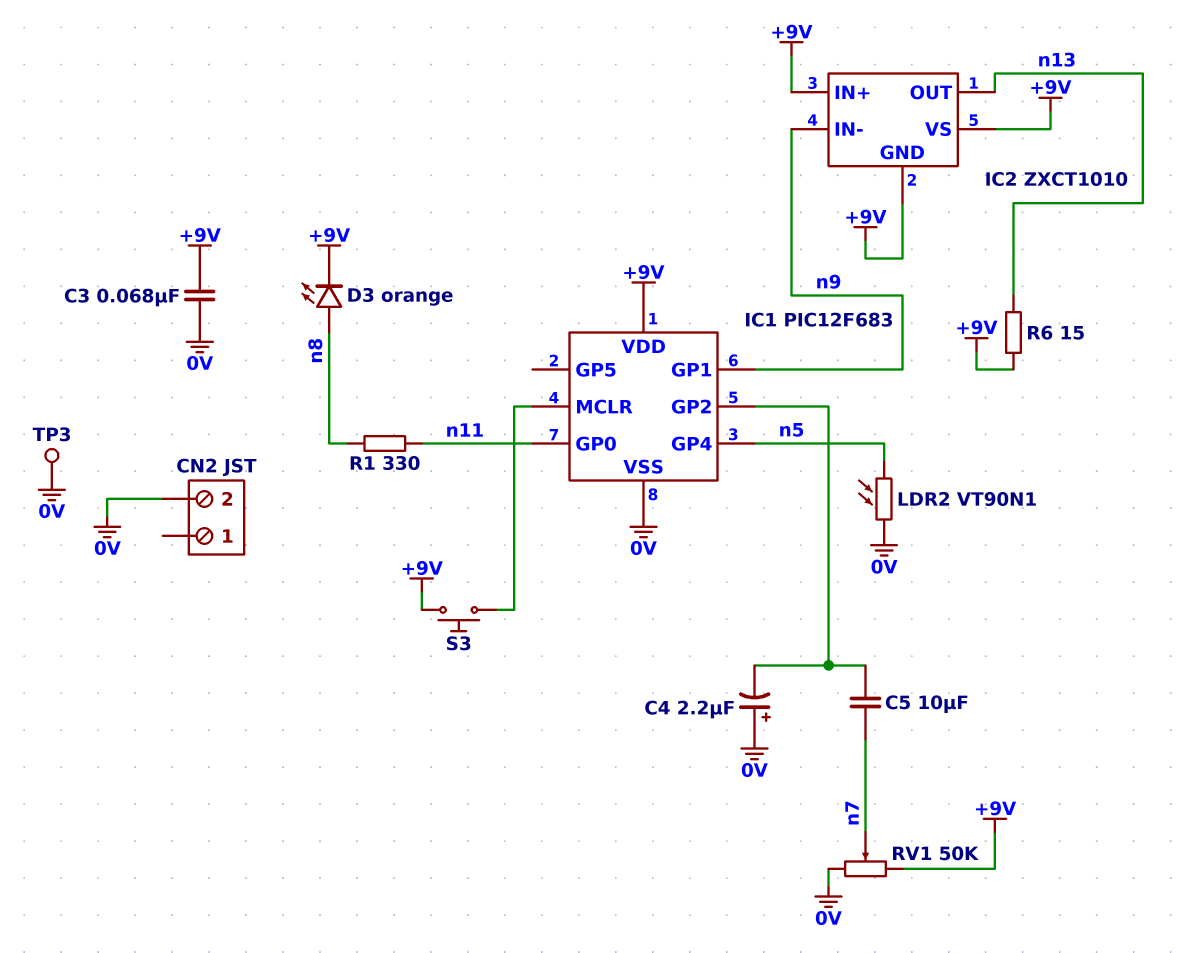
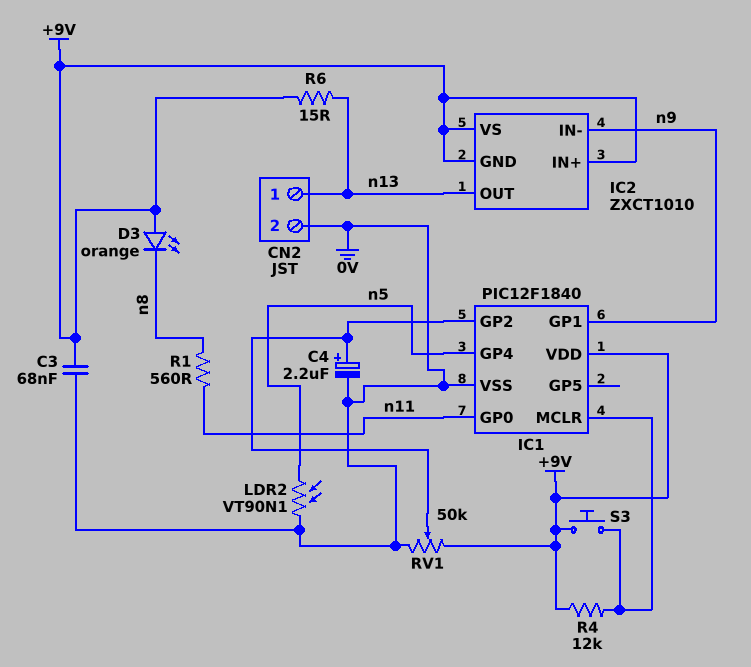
C4: 2.2uF (plus 0V, minus IC1/GP2) -> 2.2uF (plus IC1/GP2, minus 0V)
C5: 10uF (IC1/GP2, n7) -> none
CN2 pin 1: none -> n13
D3: LED orange (A n8, K +9V) -> LED orange (A +9V, K n8)
IC1: PIC12F683 -> PIC12F1840
R1: 330 (n8, n11) -> 560 (n8, n11)
R4: none -> 12k (+9V, IC1/MCLR)
RV1: 50k (+9V, 0V, wiper n7) -> 50k (+9V, 0V, wiper IC1/GP2)
TP3: test point (0V) -> none

